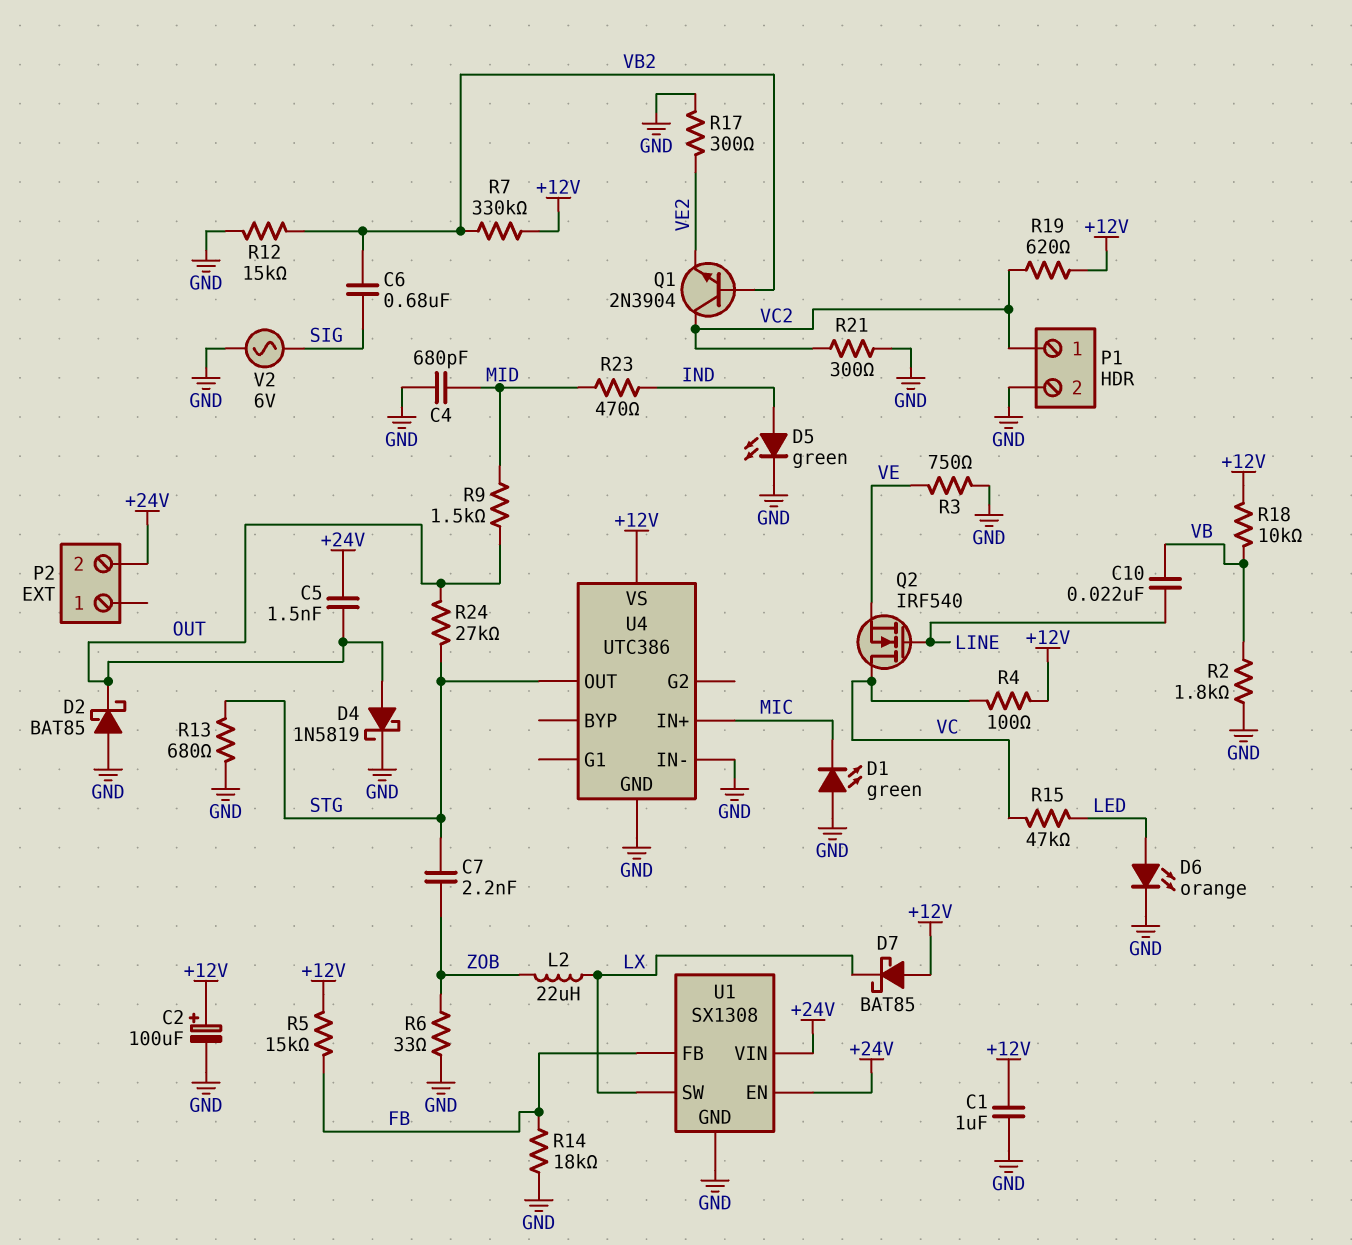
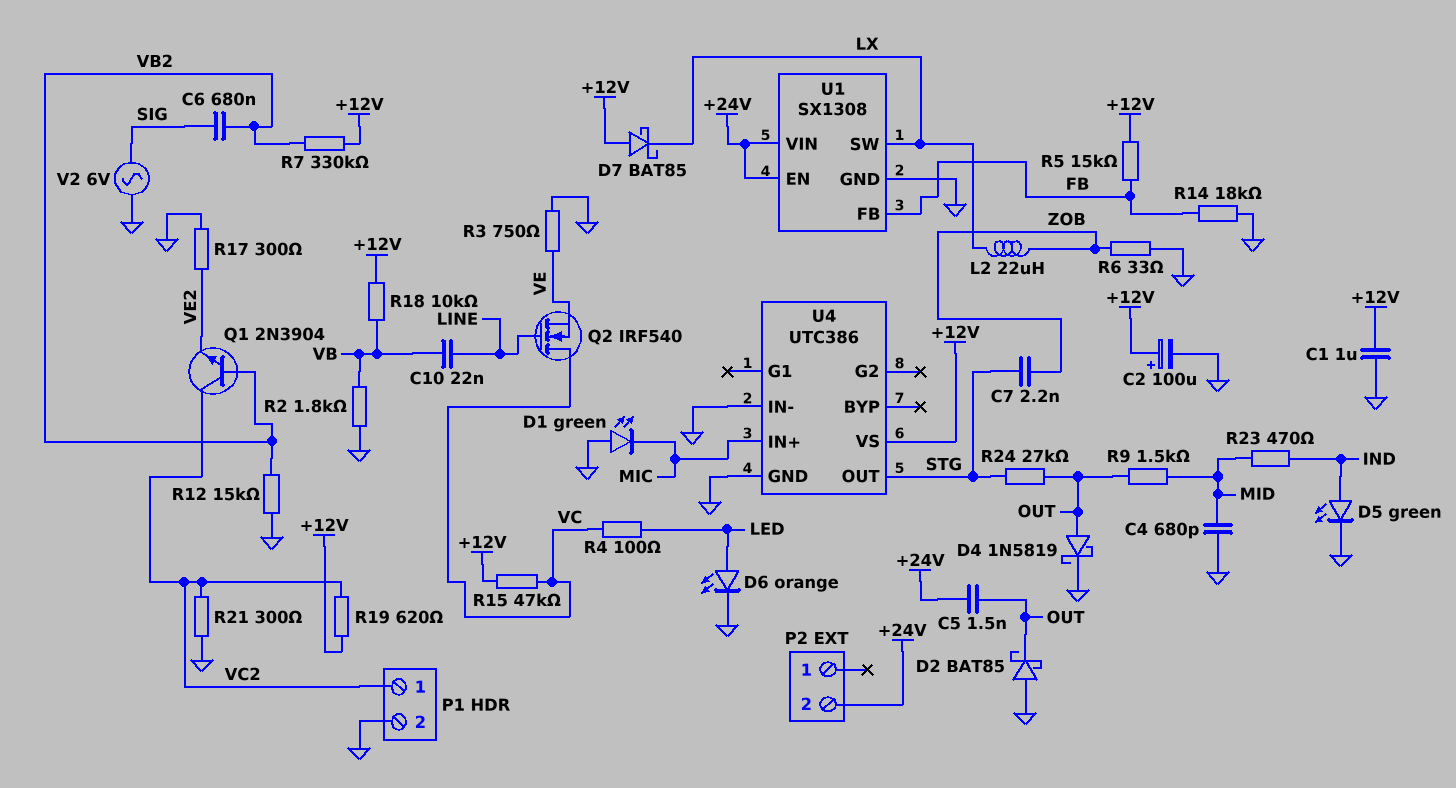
R4: 100 (+12V, VC) -> 100 (LED, VC)
R13: 680 (GND, STG) -> none
R15: 47k (LED, VC) -> 47k (+12V, VC)

